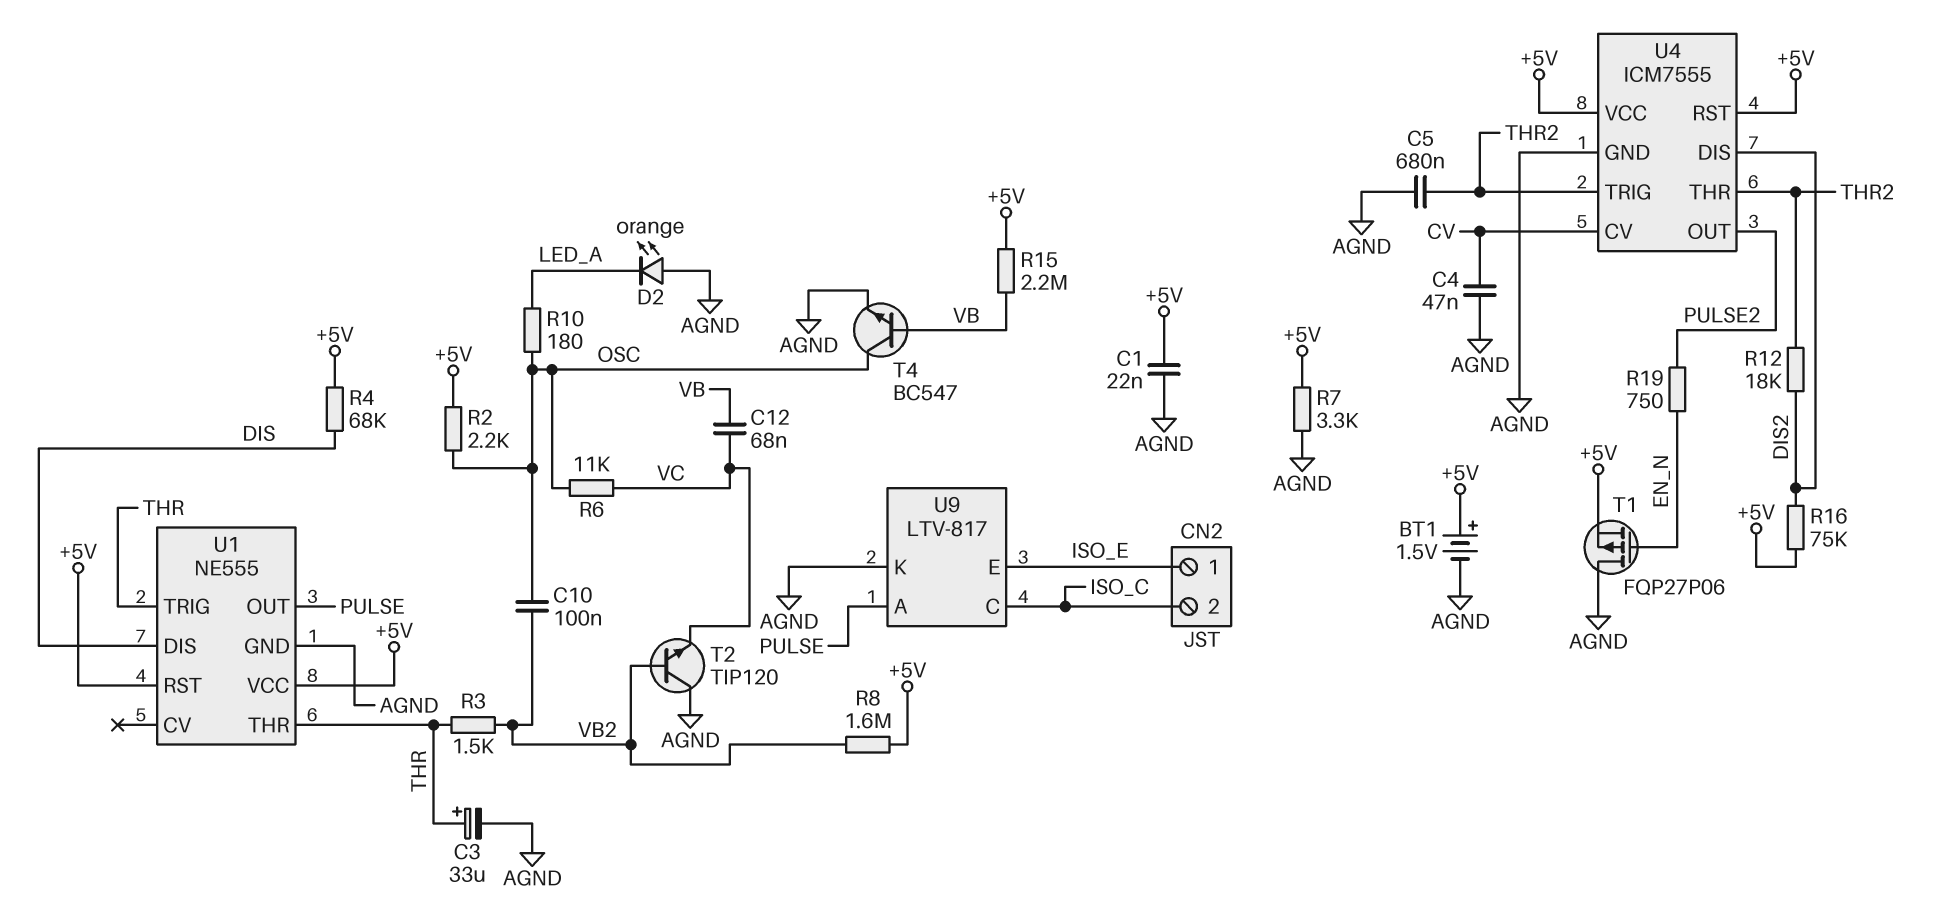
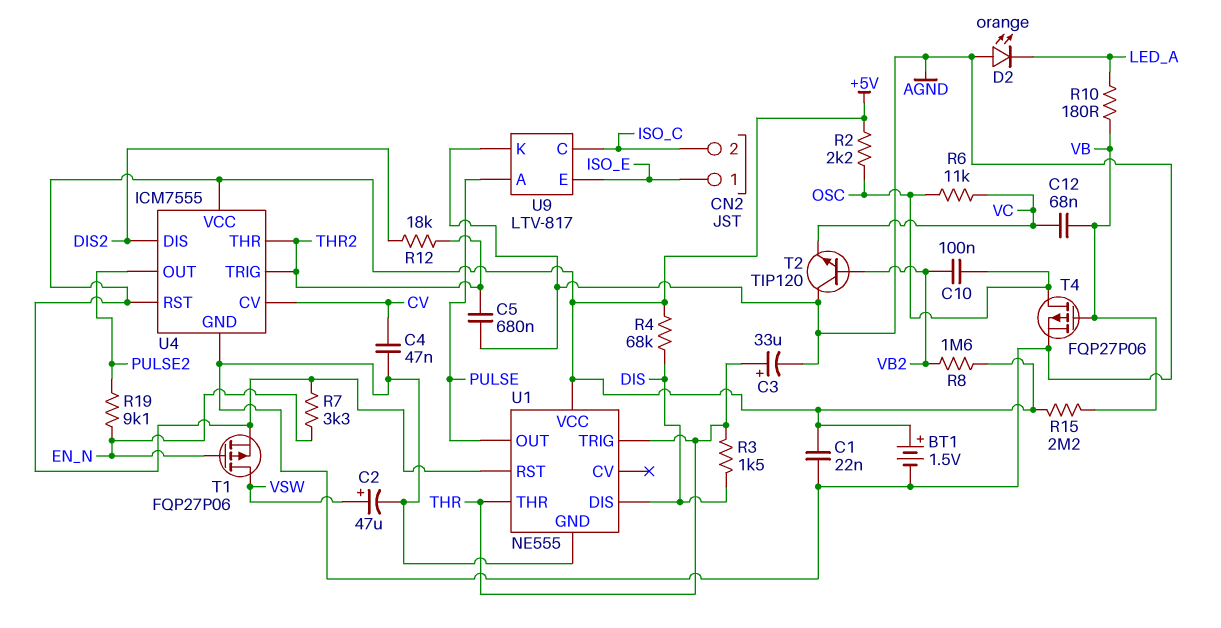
C2: none -> 47uF (plus VSW, minus AGND)
R3: 1.5k (THR, VB2) -> 1.5k (DIS, THR)
R7: 3.3k (+5V, AGND) -> 3.3k (+5V, EN_N)
R10: 180 (LED_A, OSC) -> 180 (LED_A, VB)
R16: 75k (+5V, DIS2) -> none
R19: 750 (EN_N, PULSE2) -> 9.1k (EN_N, PULSE2)
T1: PMOS FQP27P06 (G EN_N, D AGND, S +5V) -> PMOS FQP27P06 (G EN_N, D VSW, S +5V)
T4: NPN BC547 (B VB, C OSC, E AGND) -> PMOS FQP27P06 (G VB, D OSC, S AGND)

